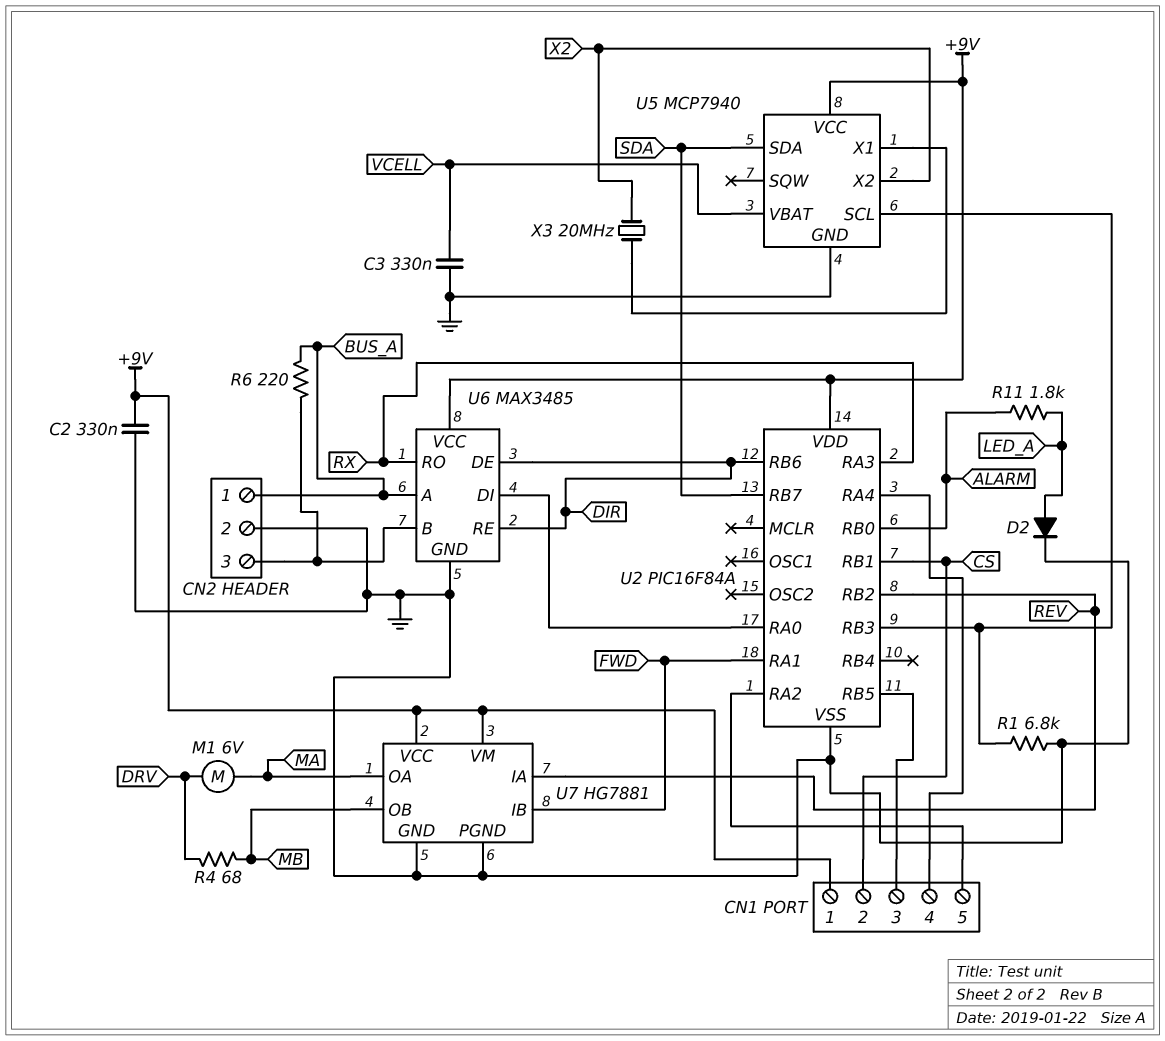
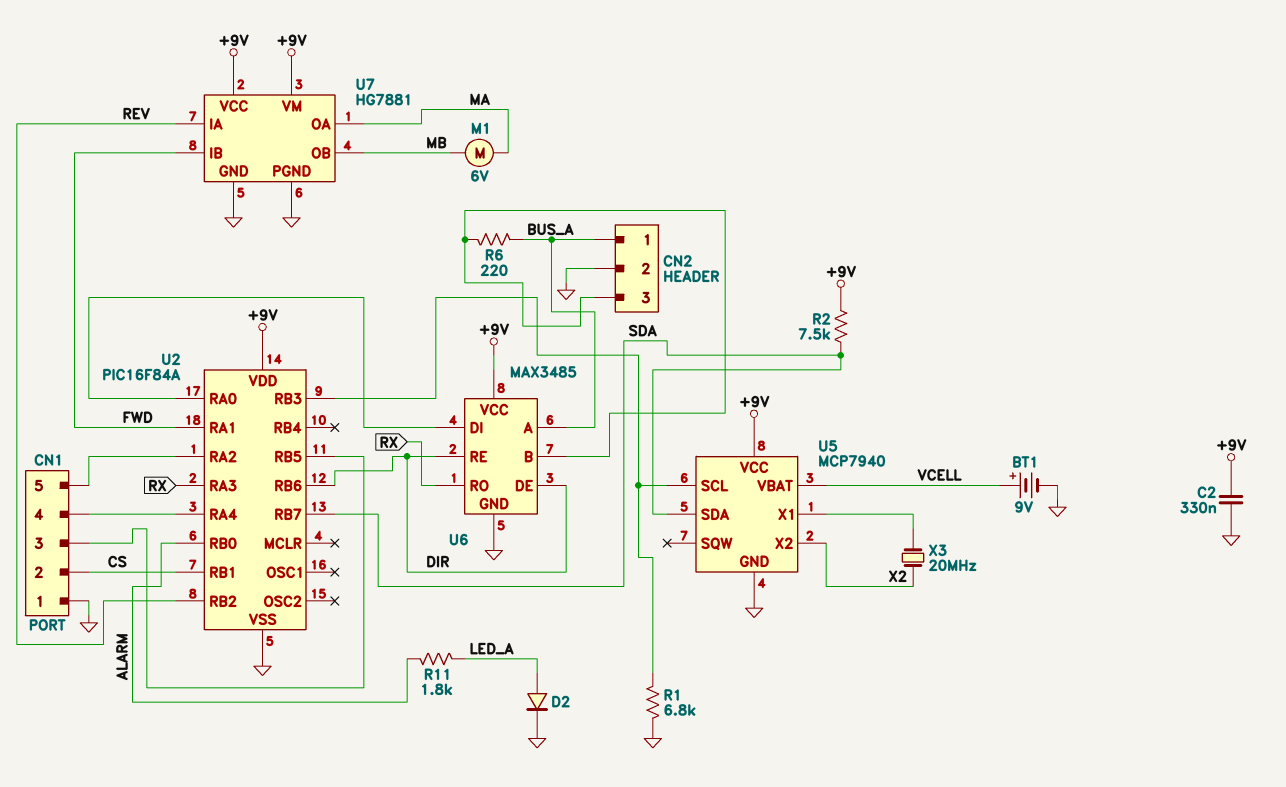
BT1: none -> 9V (plus VCELL, minus GND)
C3: 330nF (GND, VCELL) -> none
CN1 pin 1: +9V -> GND
M1: motor 6V (DRV, MA) -> motor 6V (MA, MB)
R2: none -> 7.5k (+9V, SDA)
R4: 68 (DRV, MB) -> none

